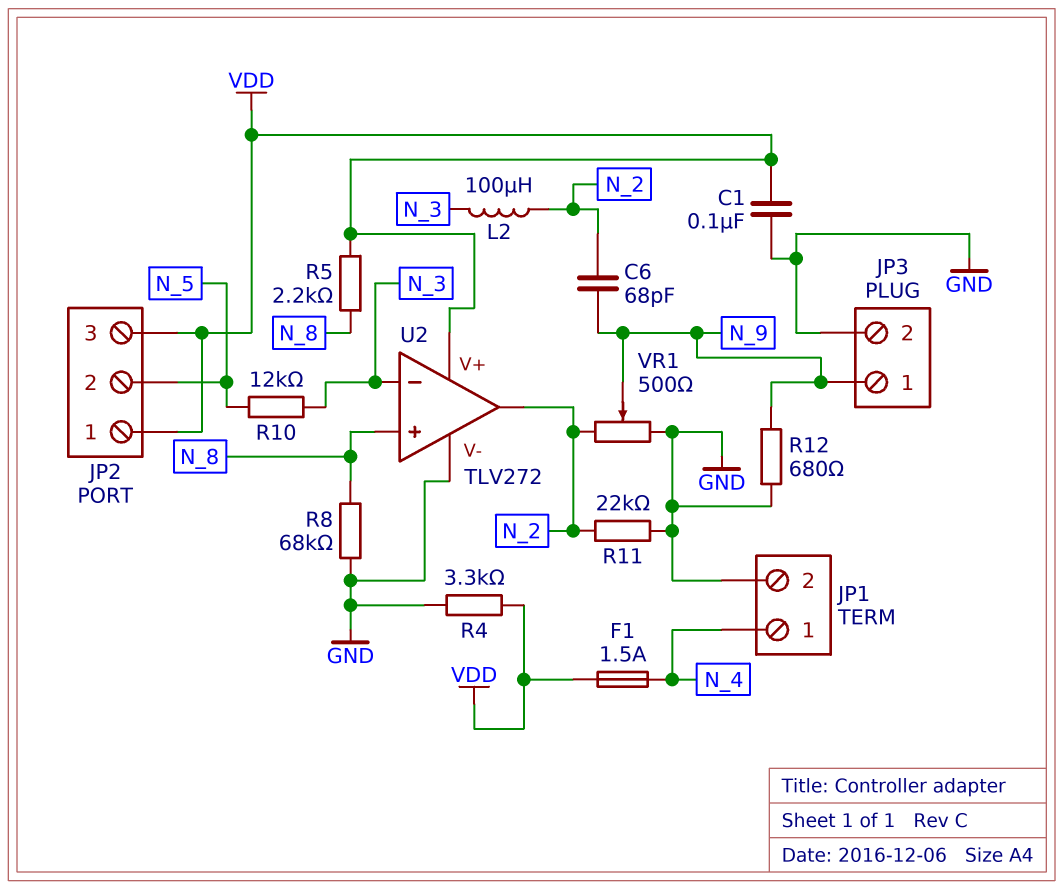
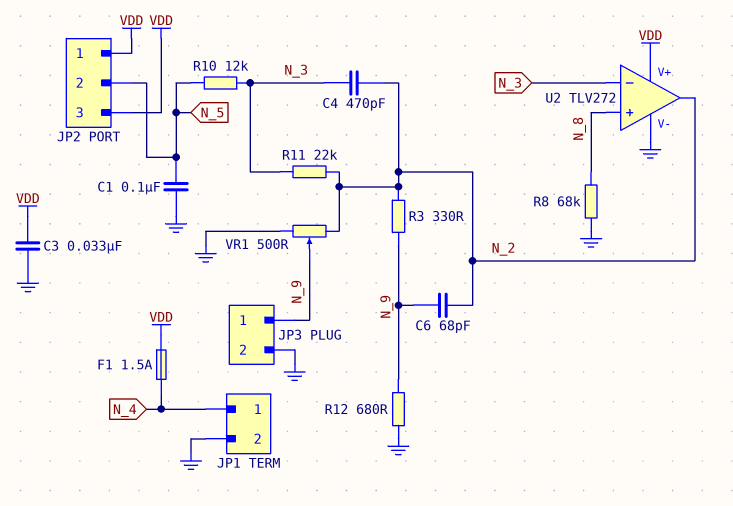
C1: 100nF (GND, VDD) -> 100nF (GND, N_5)
C3: none -> 33nF (GND, VDD)
C4: none -> 470pF (N_2, N_3)
L2: 100uH (N_2, N_3) -> none
R3: none -> 330 (N_2, N_9)
R4: 3.3k (GND, VDD) -> none
R5: 2.2k (N_8, VDD) -> none
R11: 22k (GND, N_2) -> 22k (N_2, N_3)

